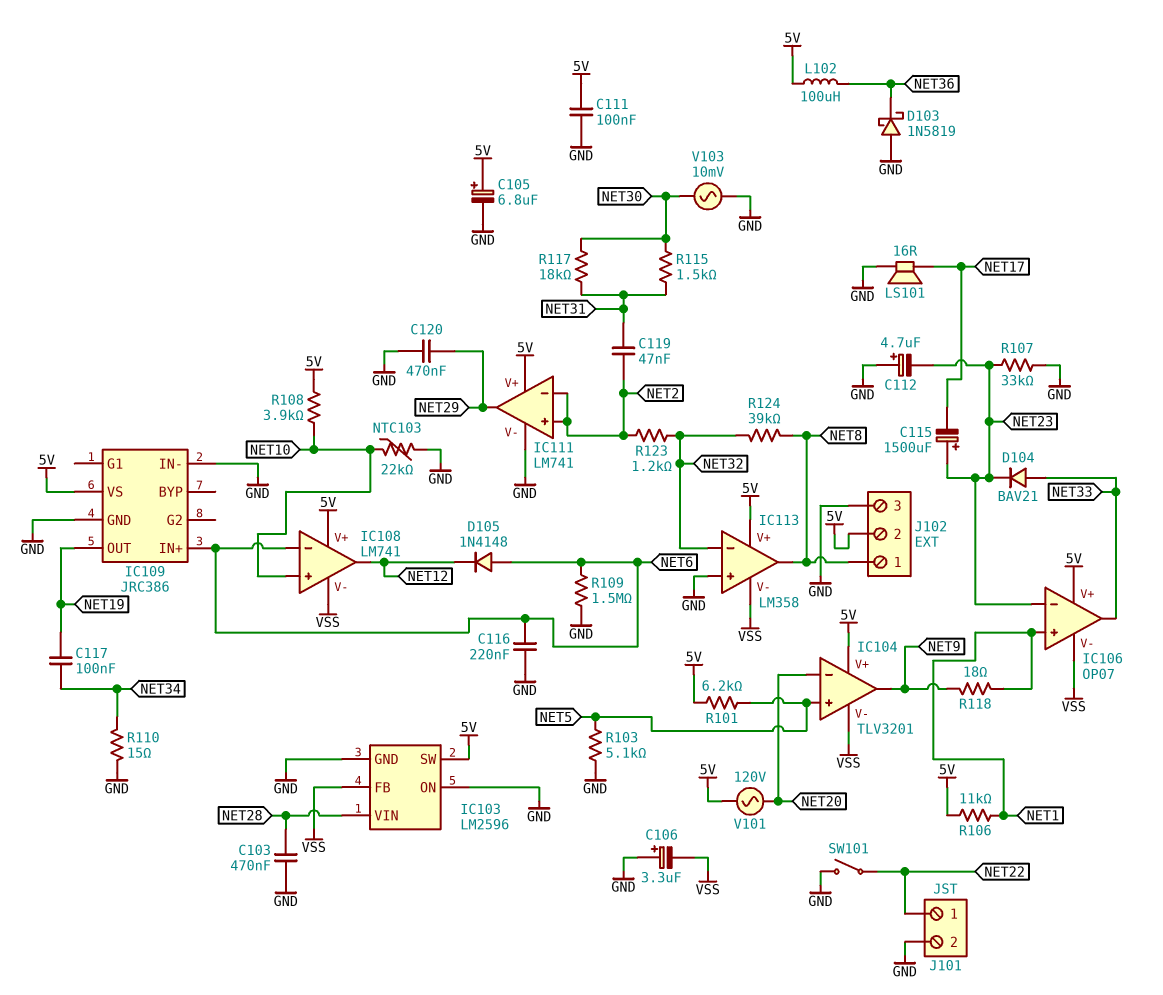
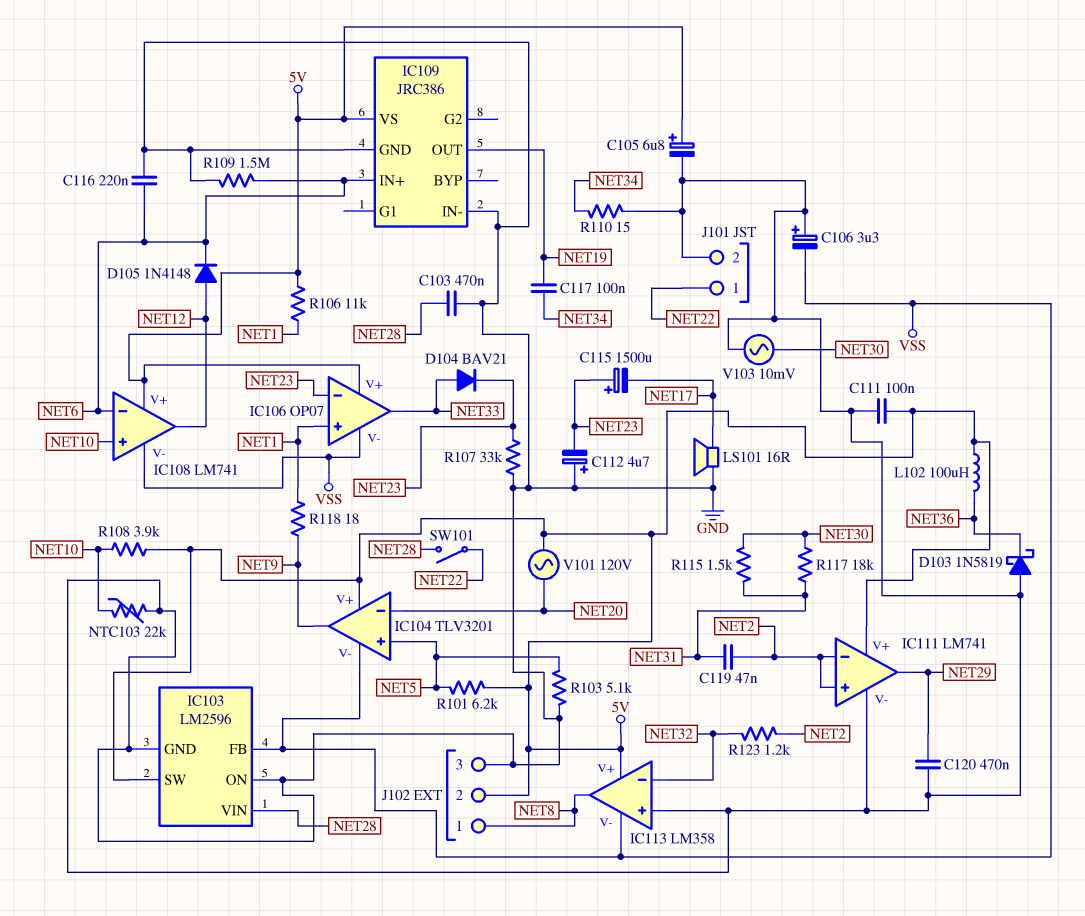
D105: diode 1N4148 (A NET6, K NET12) -> diode 1N4148 (A NET12, K NET6)
R124: 39k (NET8, NET32) -> none
SW101: switch (GND, NET22) -> switch (NET22, NET28)

